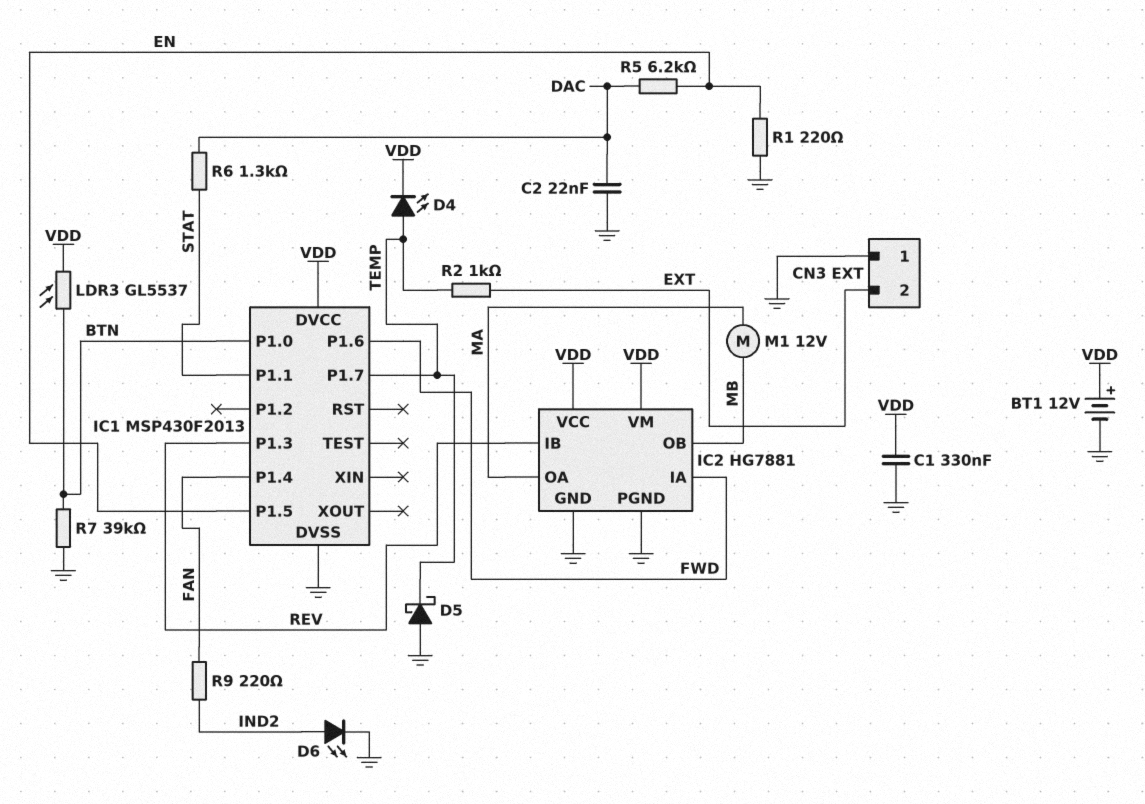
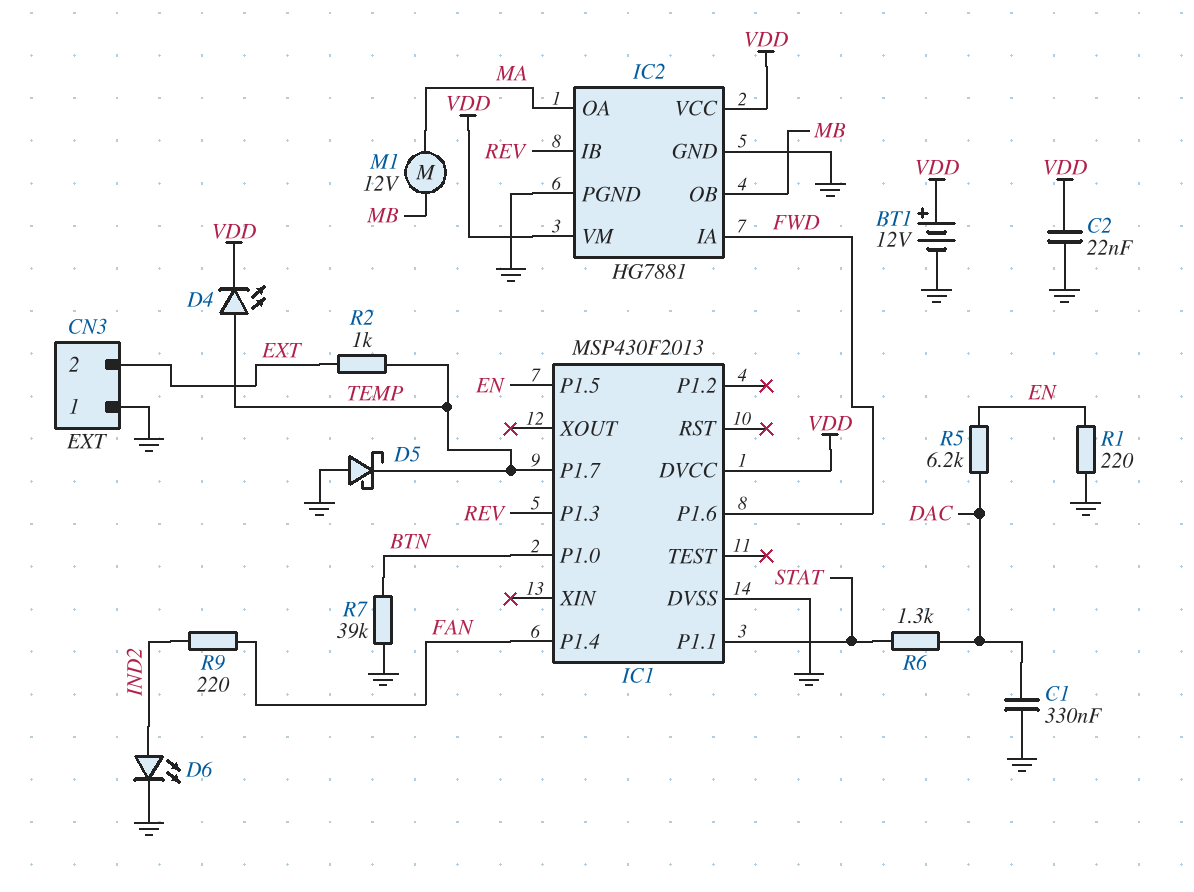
C1: 330nF (GND, VDD) -> 330nF (DAC, GND)
C2: 22nF (DAC, GND) -> 22nF (GND, VDD)
LDR3: GL5537 (BTN, VDD) -> none

